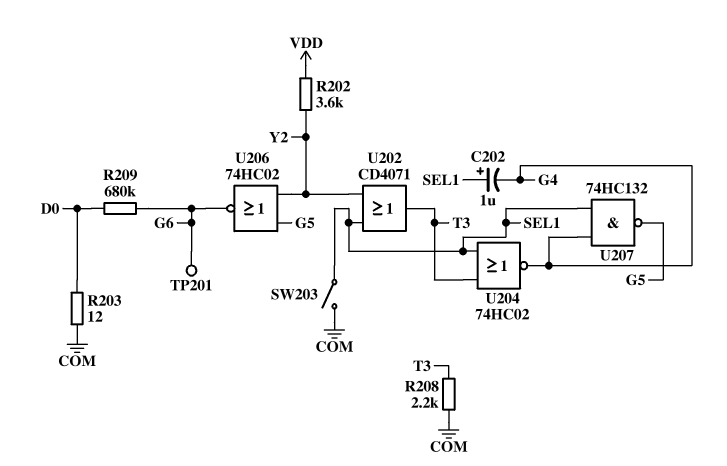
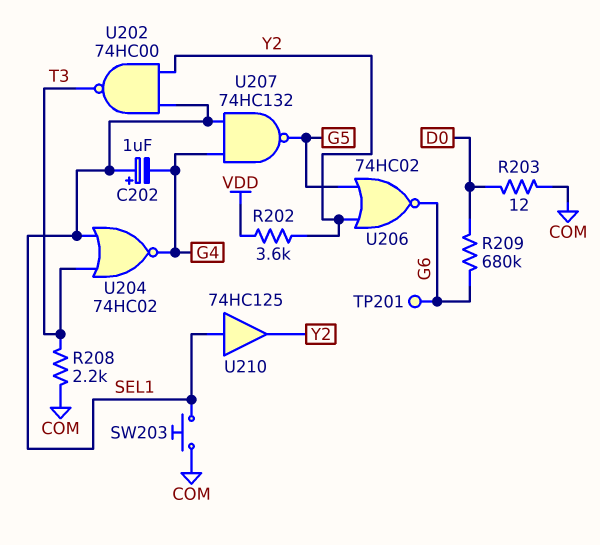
SW203: switch (COM, SEL1) -> button (COM, SEL1)
U202: OR CD4071 (in SEL1, in Y2, out T3) -> NAND 74HC00 (in SEL1, in Y2, out T3)
U210: none -> buffer 74HC125 (in SEL1, out Y2)

